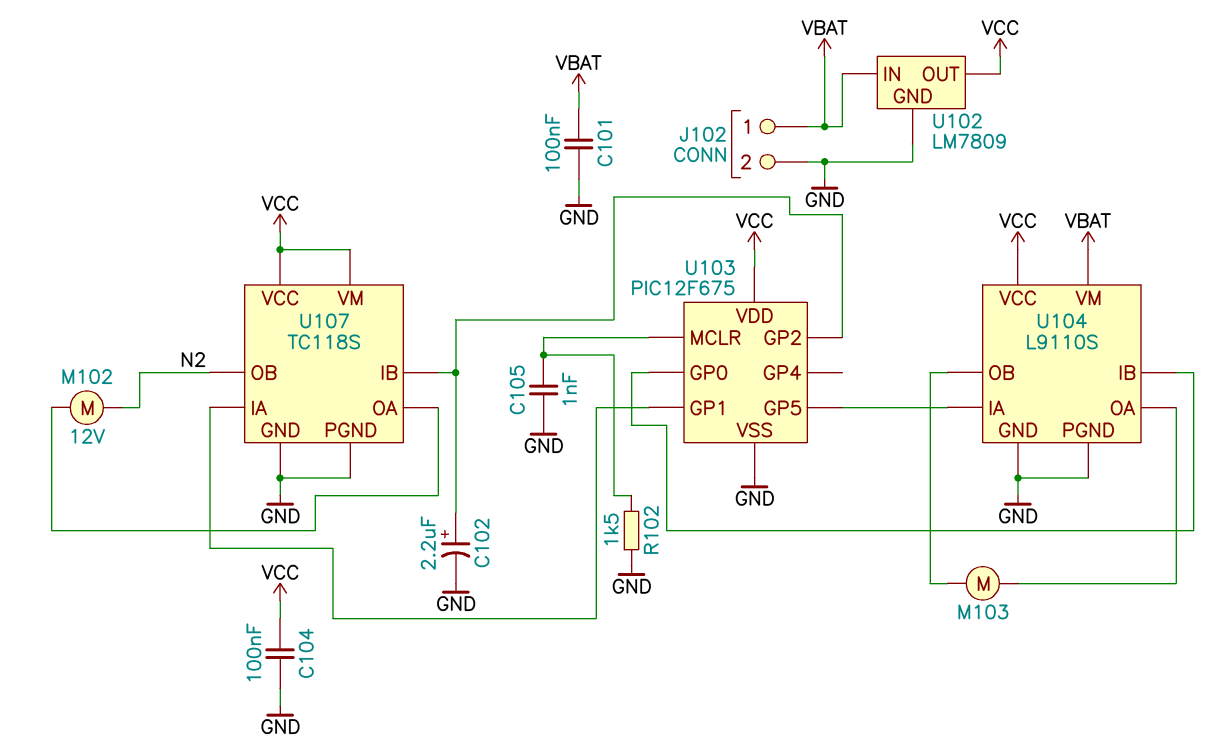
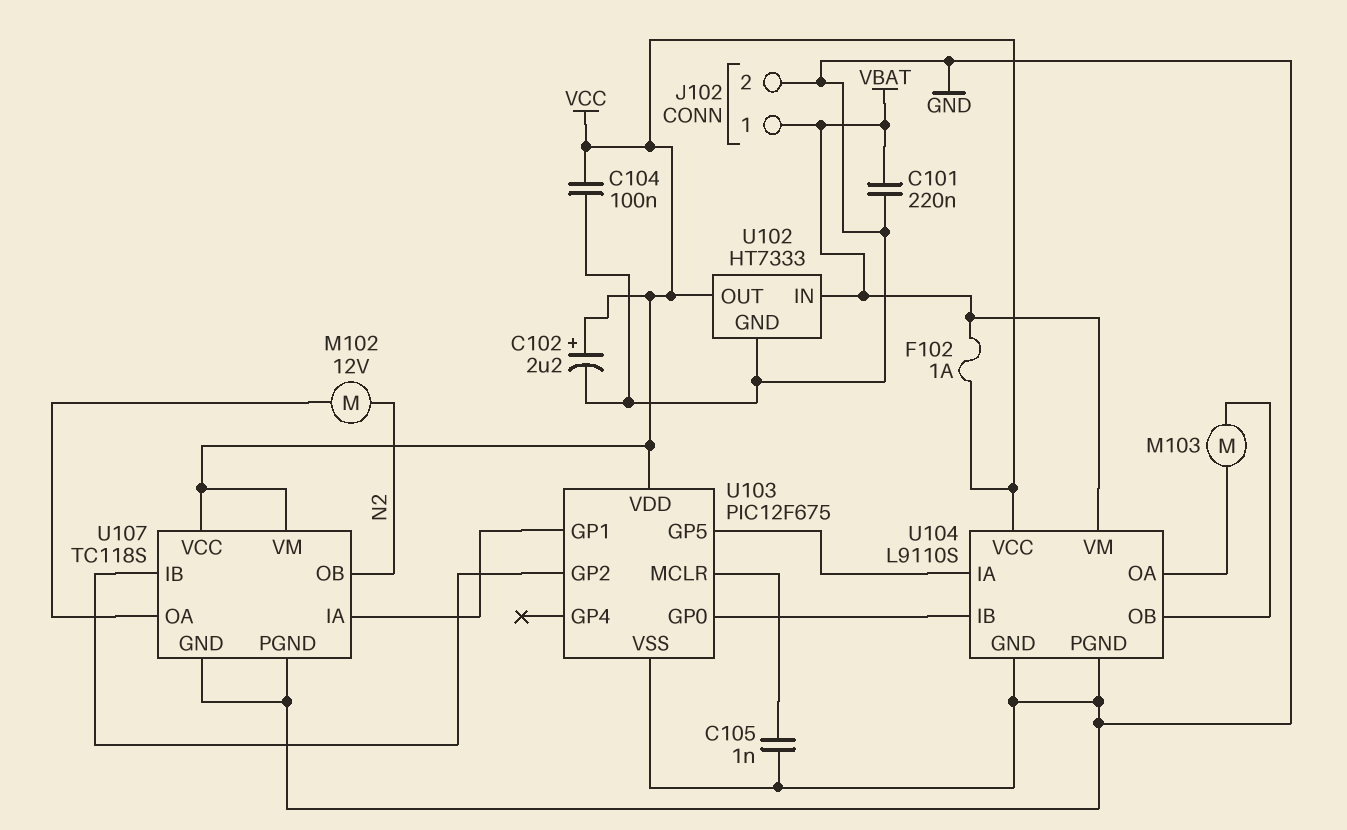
C101: 100nF (GND, VBAT) -> 220nF (GND, VBAT)
C102: 2.2uF (plus U103/GP2, minus GND) -> 2.2uF (plus VCC, minus GND)
F102: none -> 1A (VBAT, VCC)
R102: 1.5k (GND, U103/MCLR) -> none
U102: LM7809 -> HT7333

